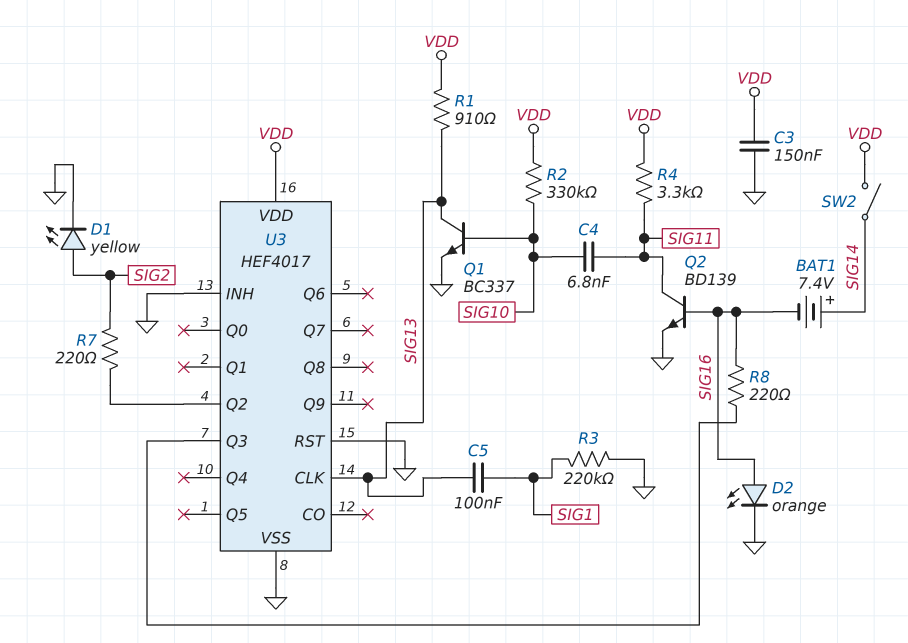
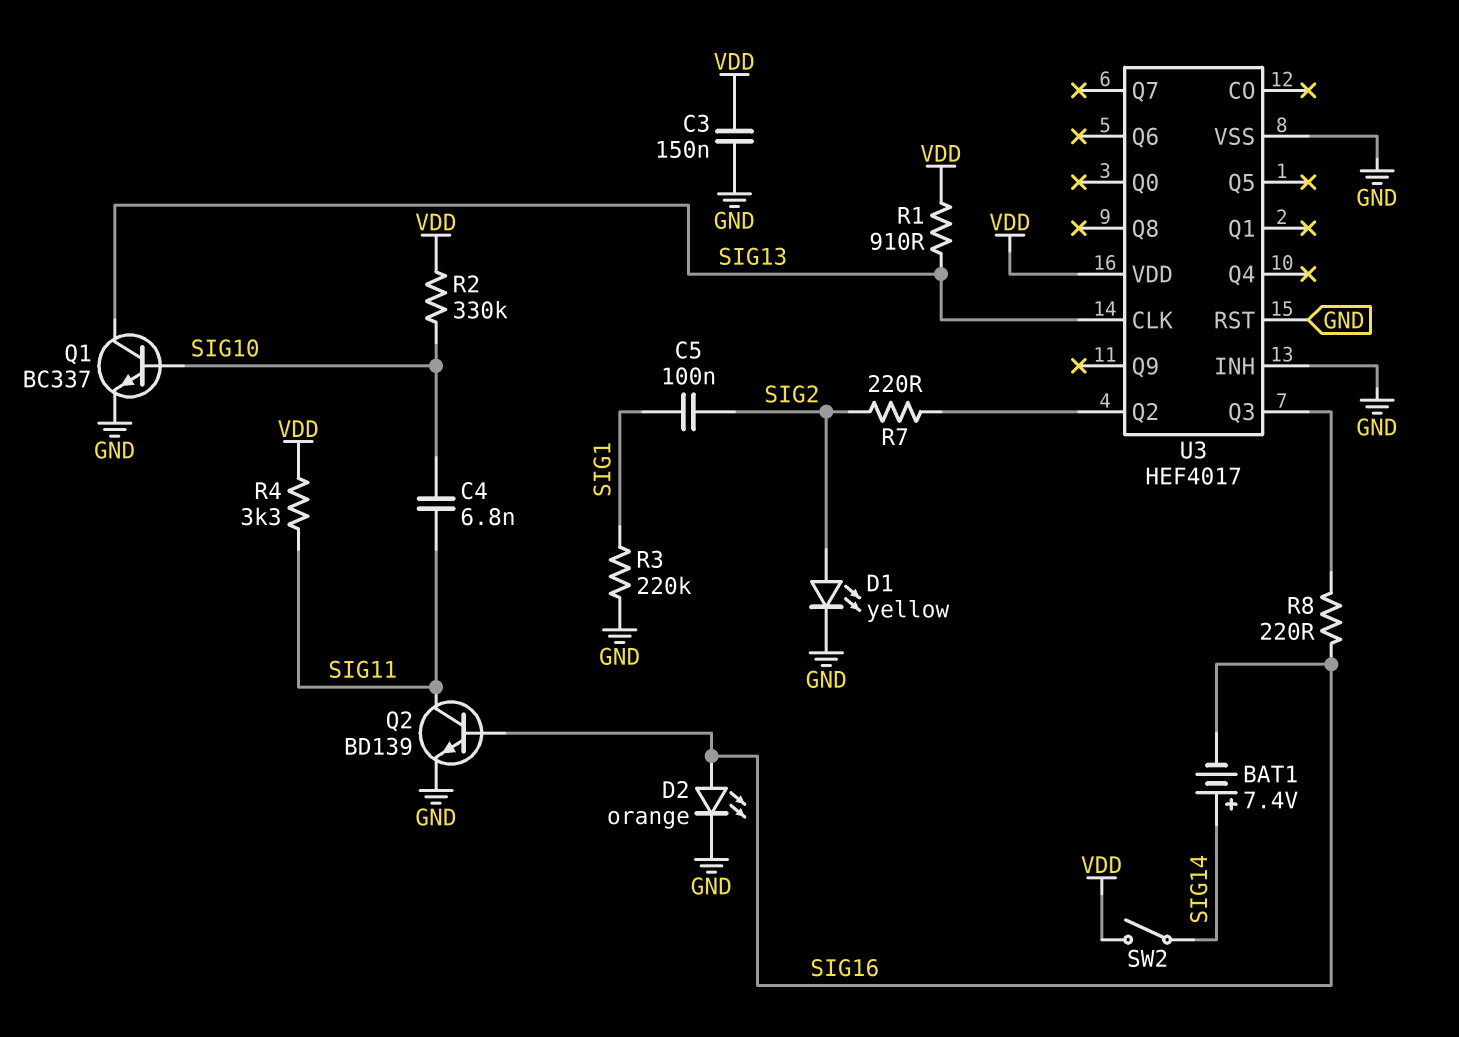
C5: 100nF (SIG1, SIG13) -> 100nF (SIG1, SIG2)

